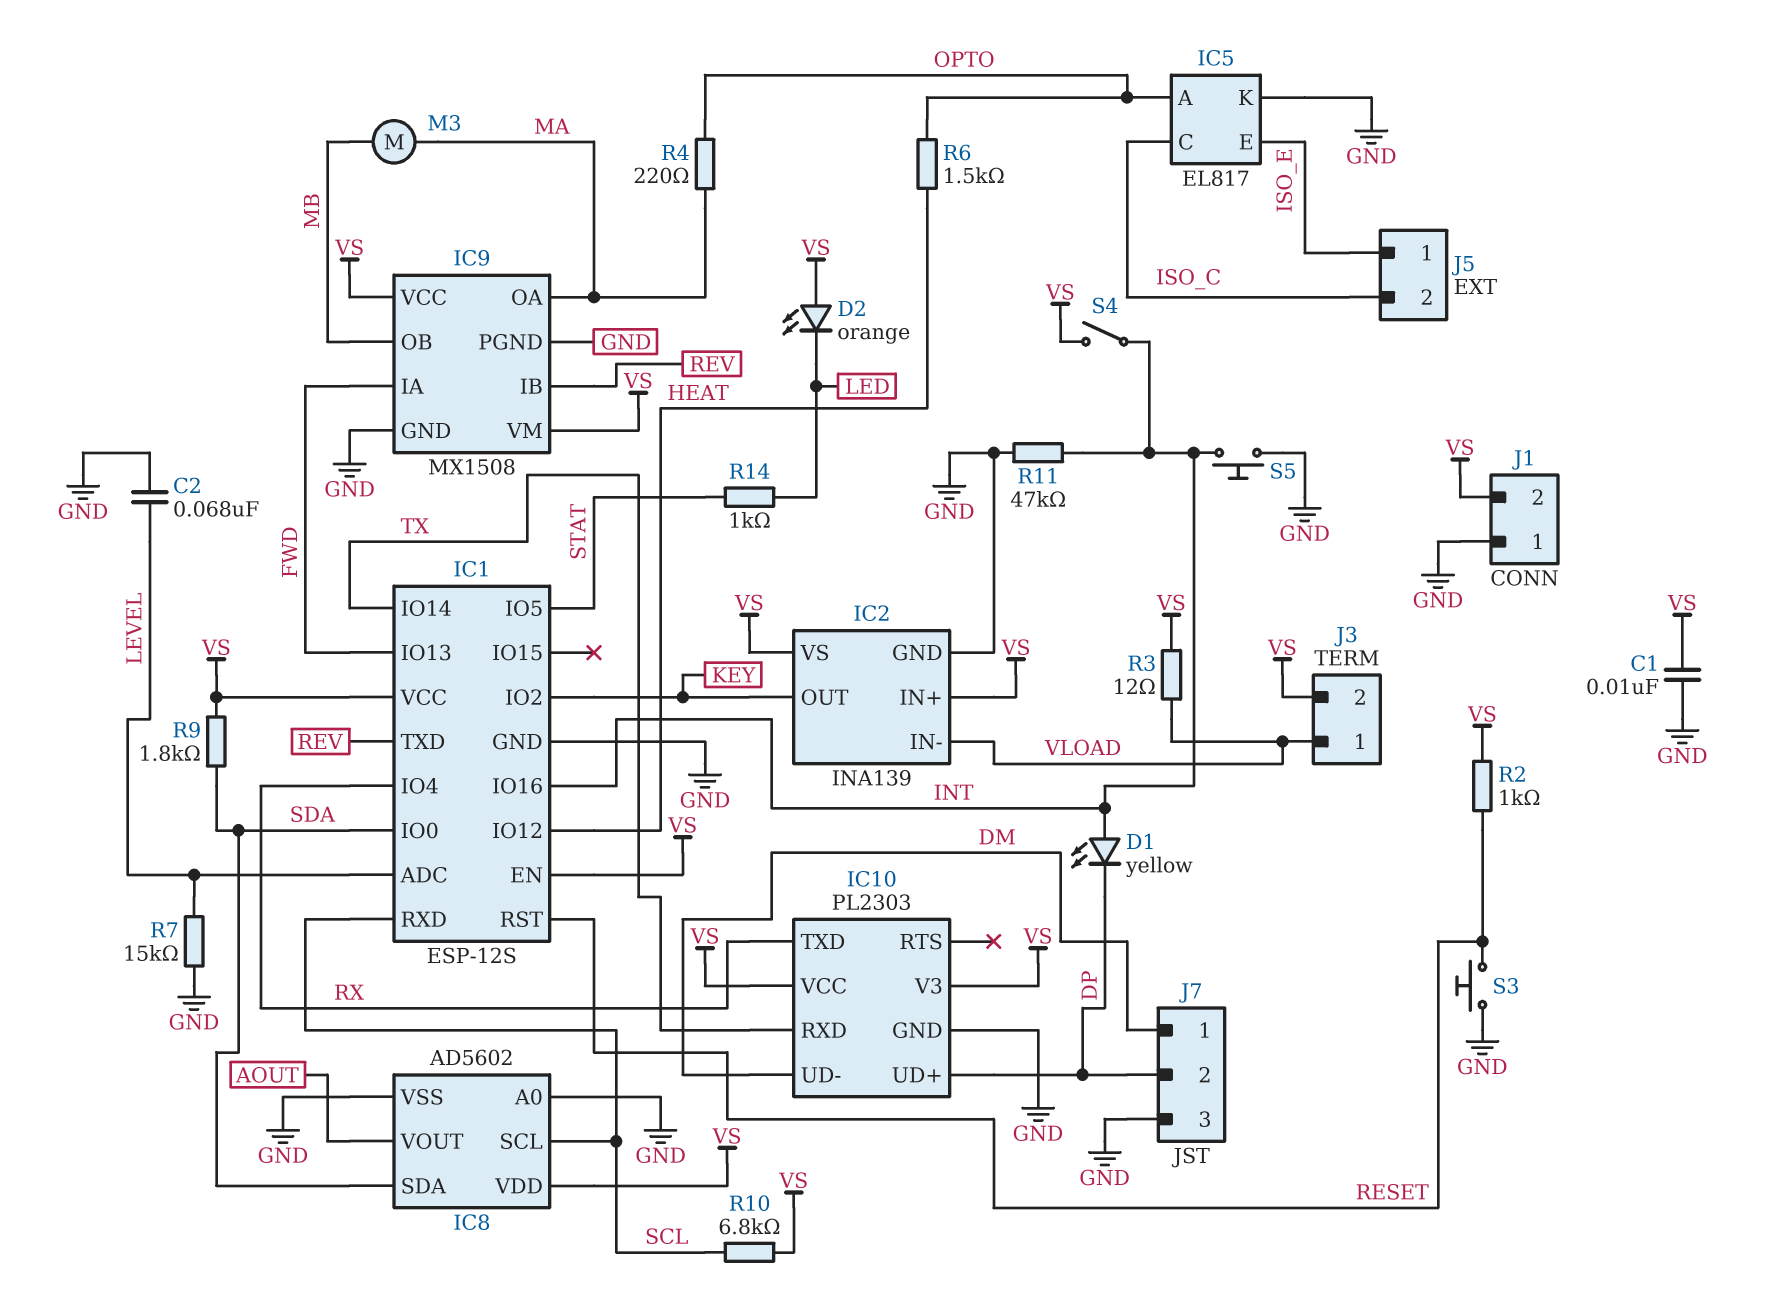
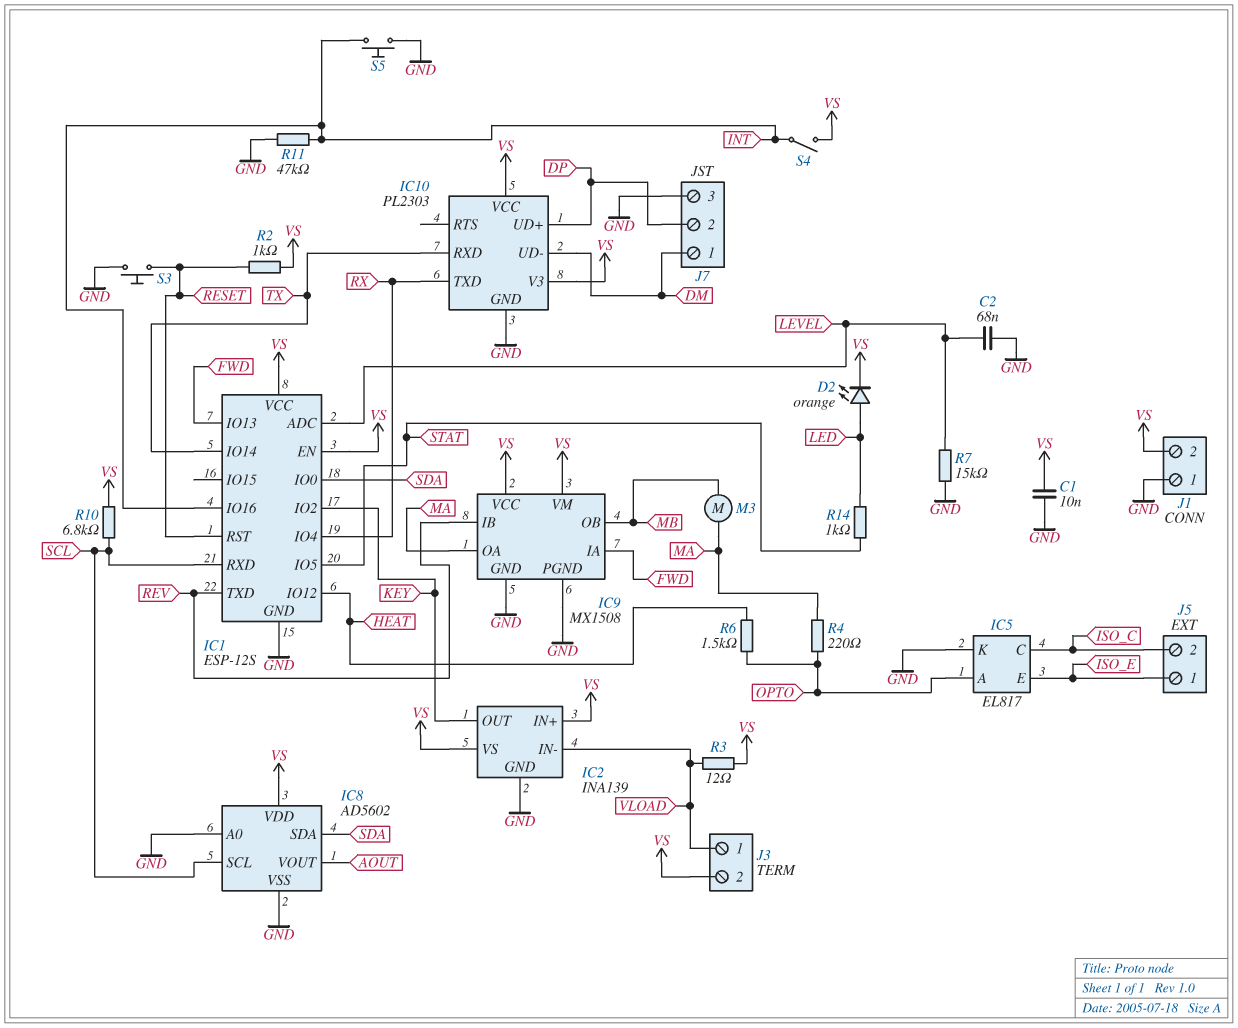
D1: LED yellow (A INT, K DP) -> none
D2: LED orange (A VS, K LED) -> LED orange (A LED, K VS)
R9: 1.8k (SDA, VS) -> none

